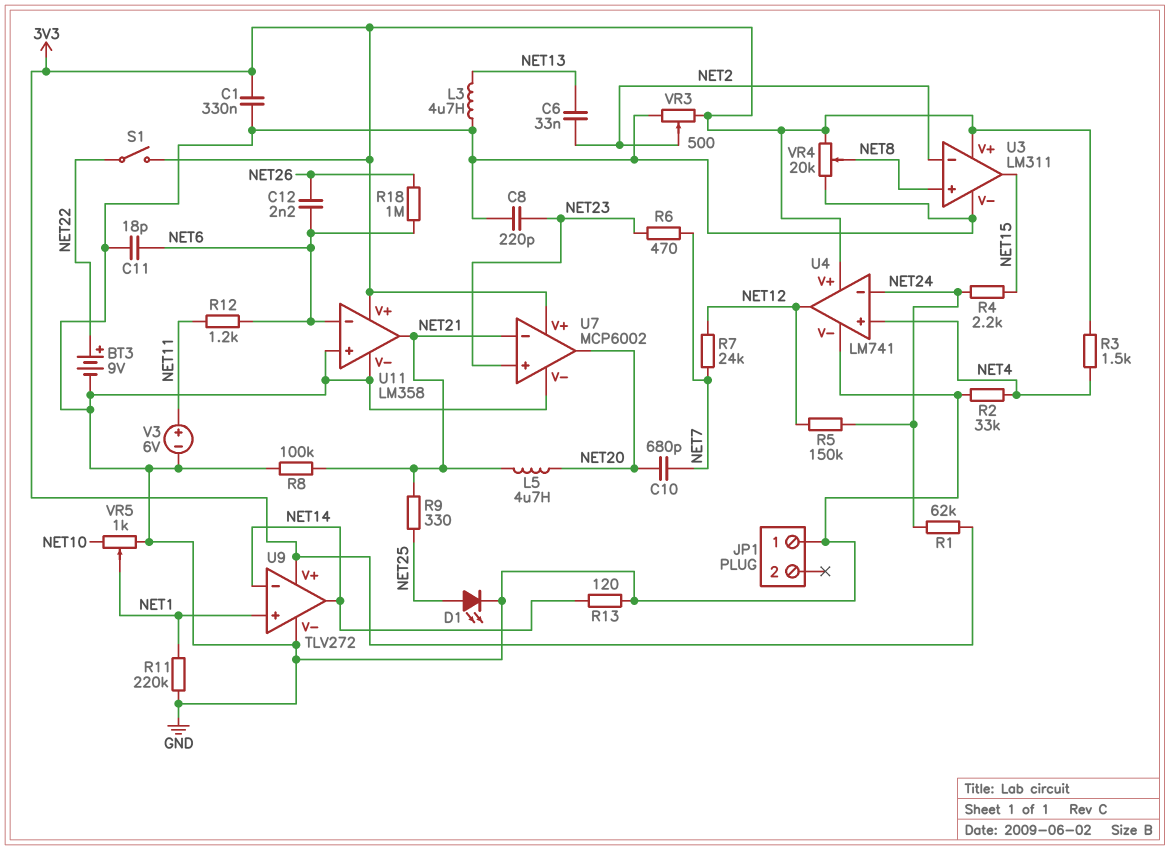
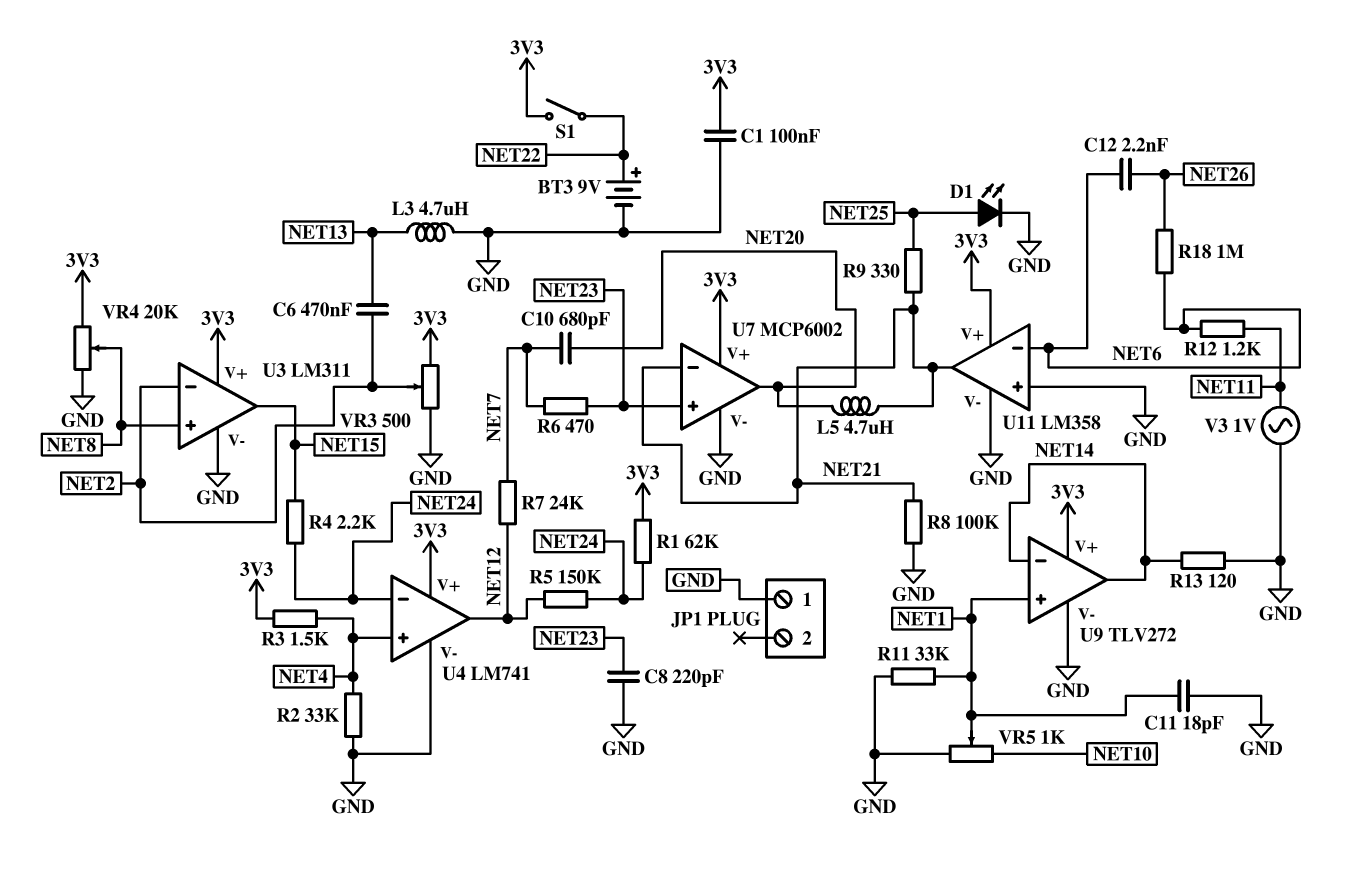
C1: 330nF (3V3, GND) -> 100nF (3V3, GND)
C6: 33nF (NET2, NET13) -> 470nF (NET2, NET13)
C11: 18pF (GND, NET6) -> 18pF (GND, NET1)
R11: 220k (GND, NET1) -> 33k (GND, NET1)
V3: 6V (plus NET11, minus GND) -> AC 1V (GND, NET11)

